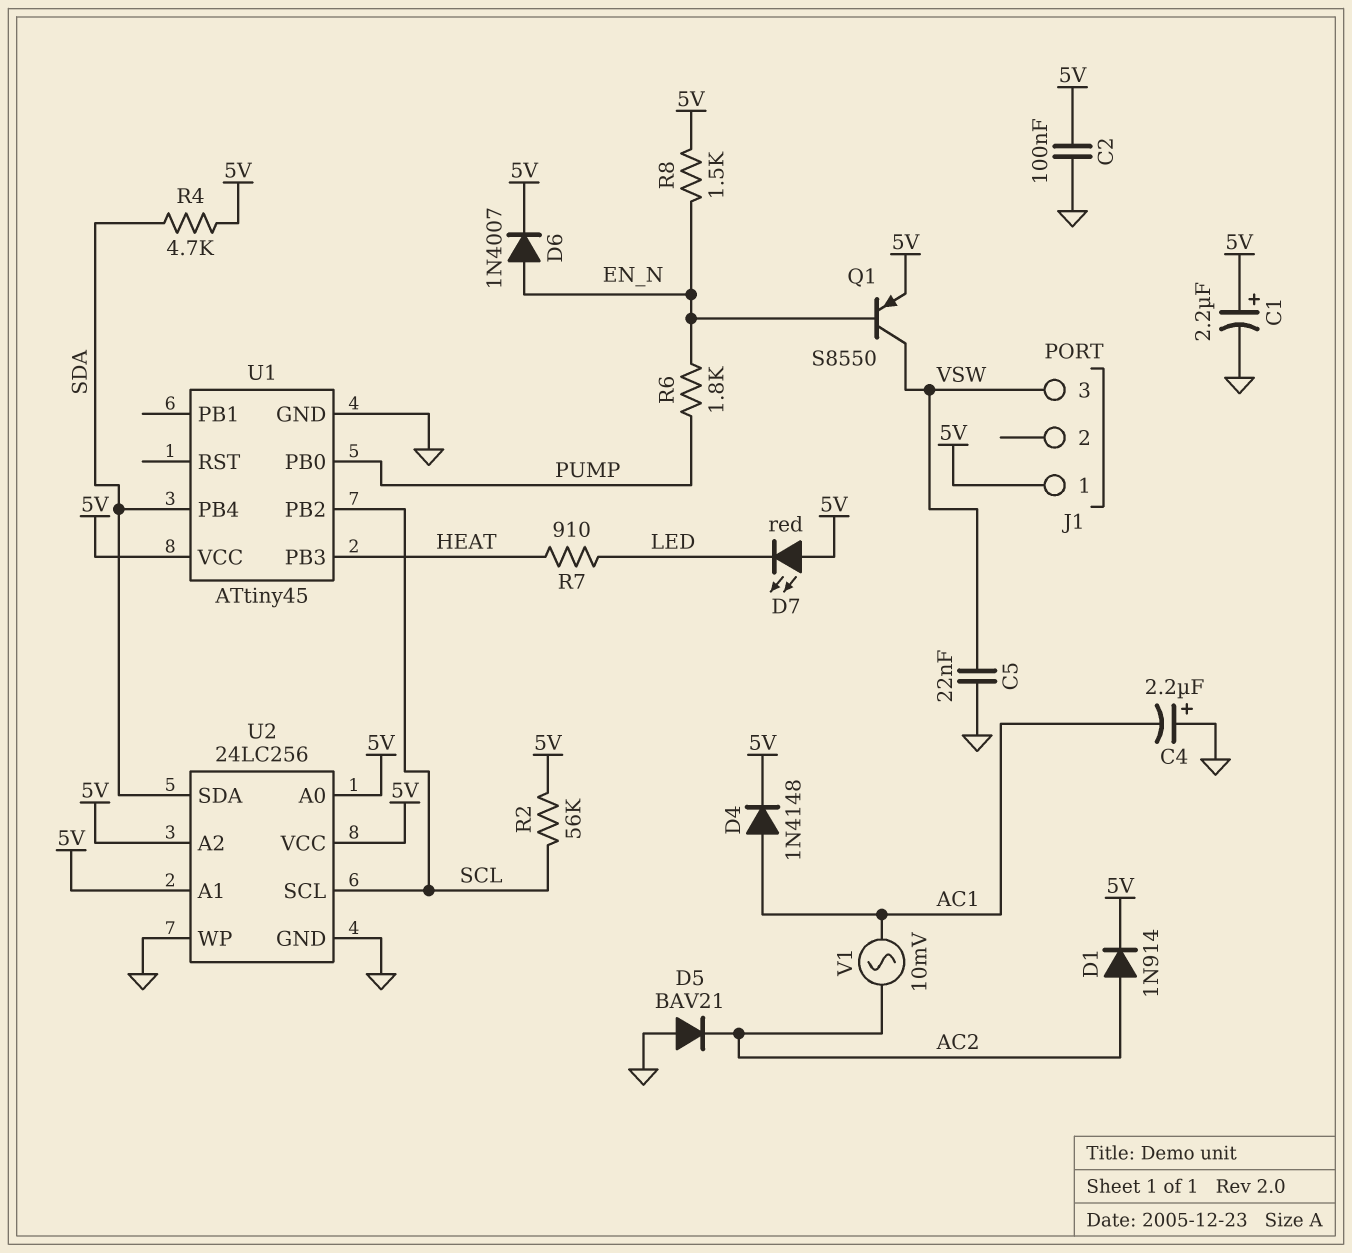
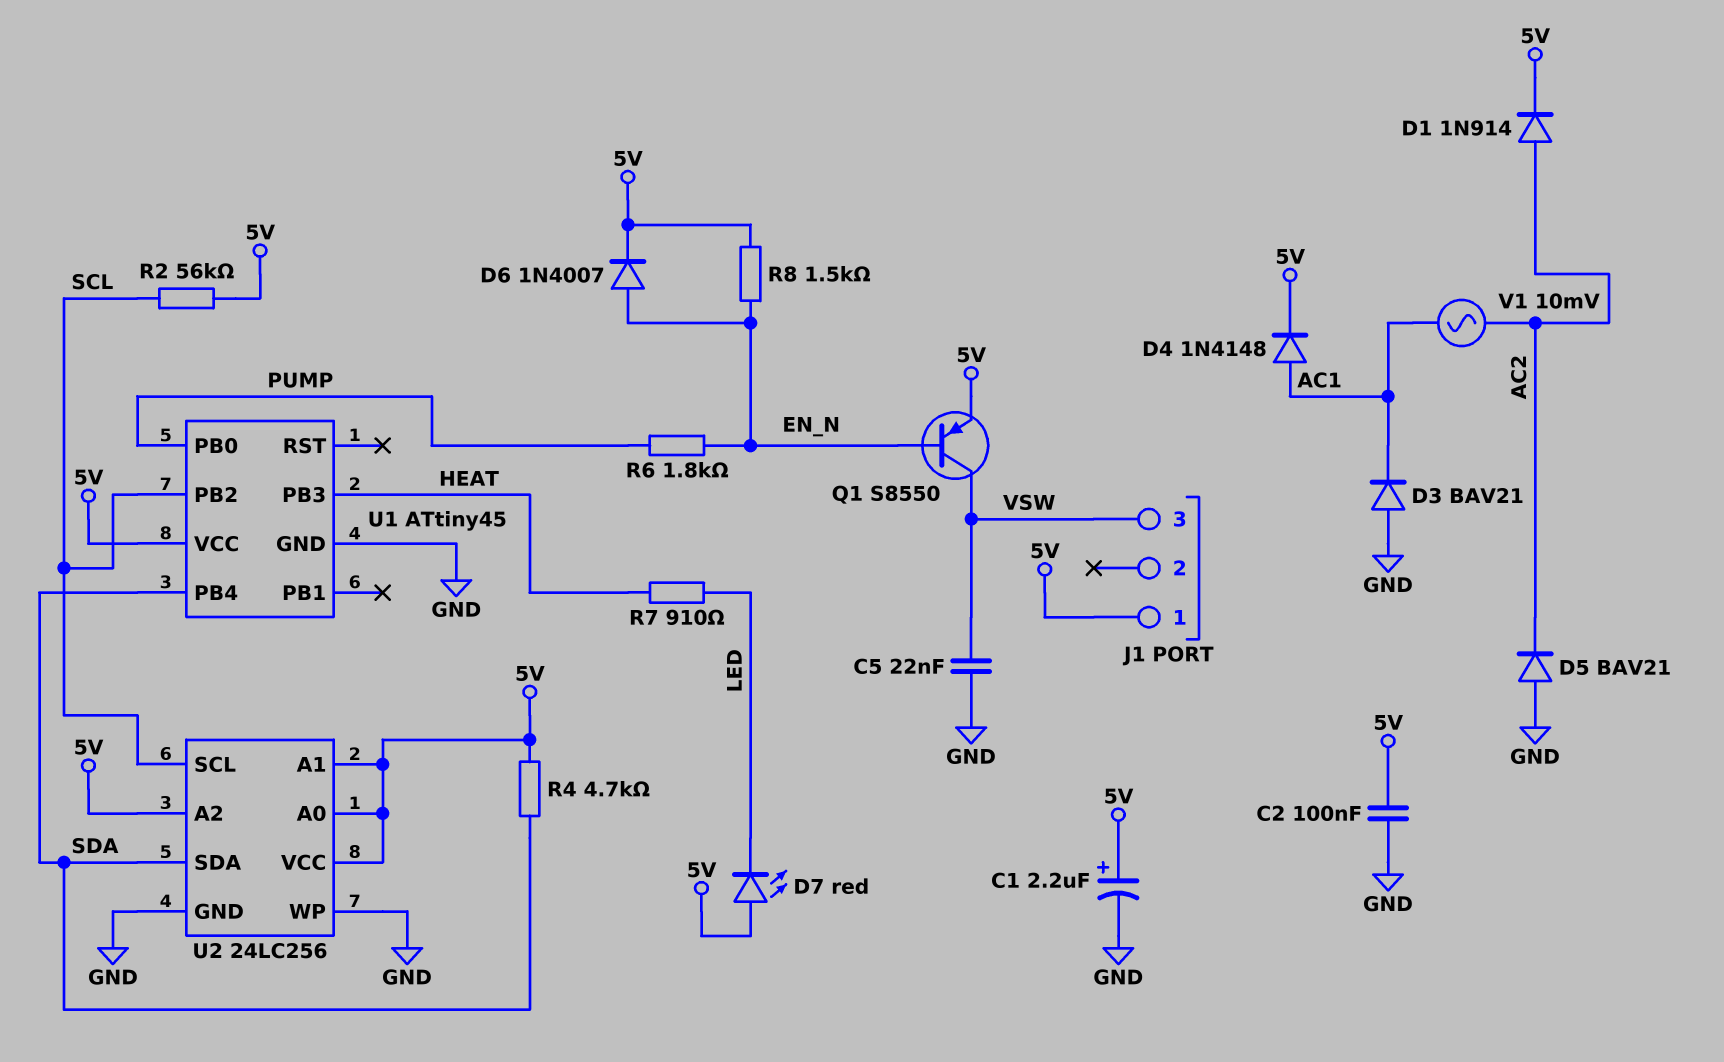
C4: 2.2uF (plus GND, minus AC1) -> none
D3: none -> diode BAV21 (A GND, K AC1)

